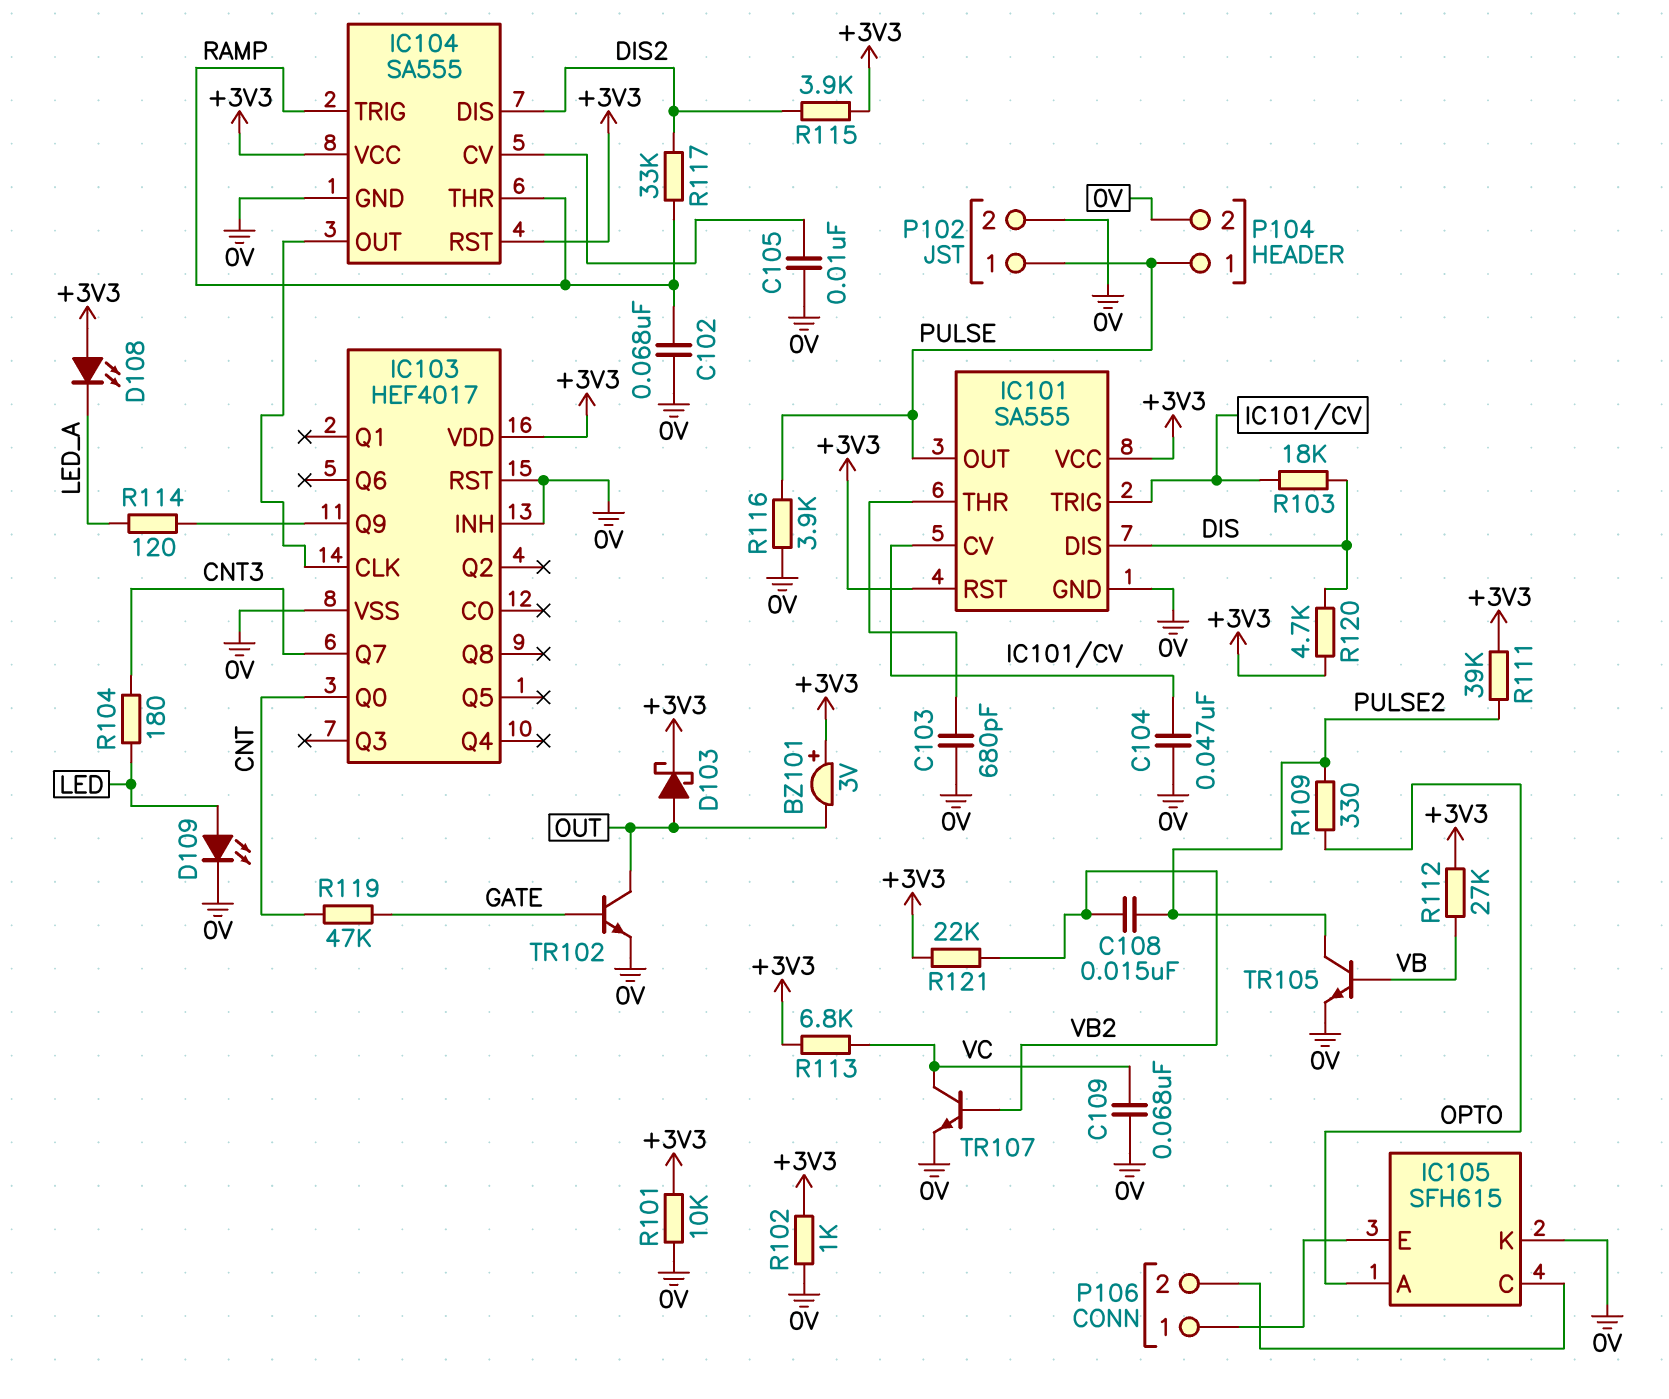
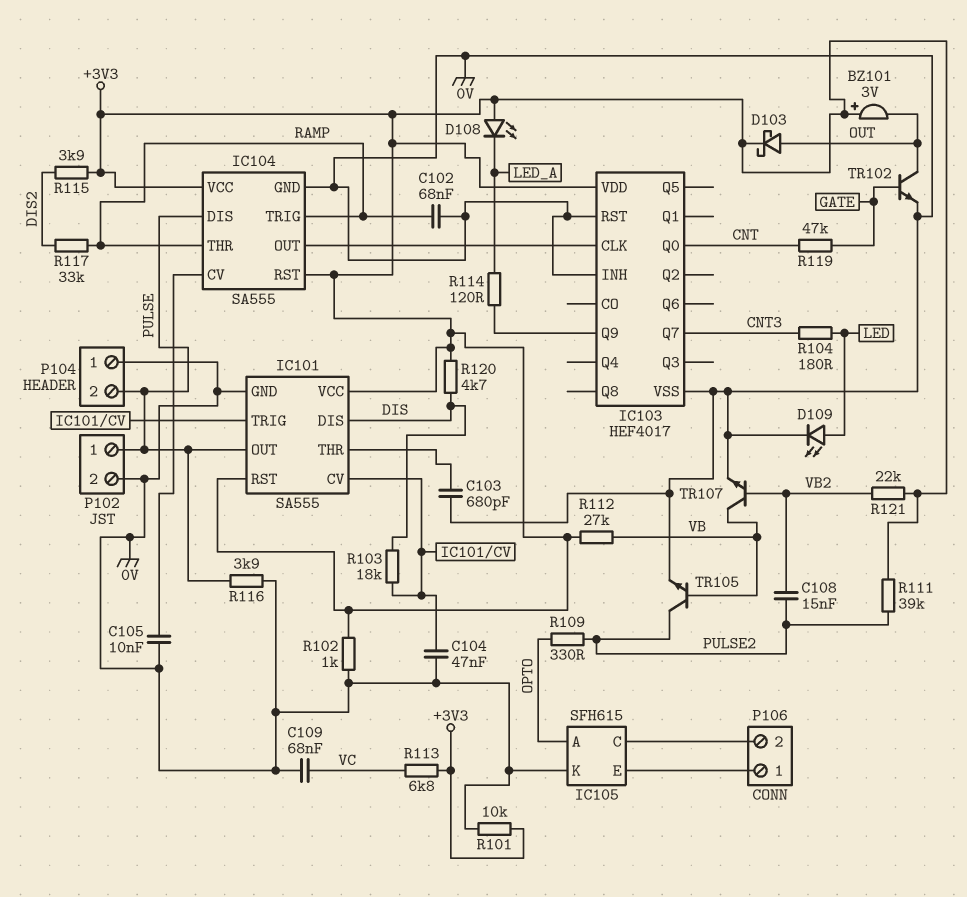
IC104 pin DIS: DIS2 -> PULSE
P104 pin 1: PULSE -> 0V
P104 pin 2: 0V -> PULSE
TR107: NPN (B VB2, C VC, E 0V) -> NPN (B VB2, C VB, E 0V)

